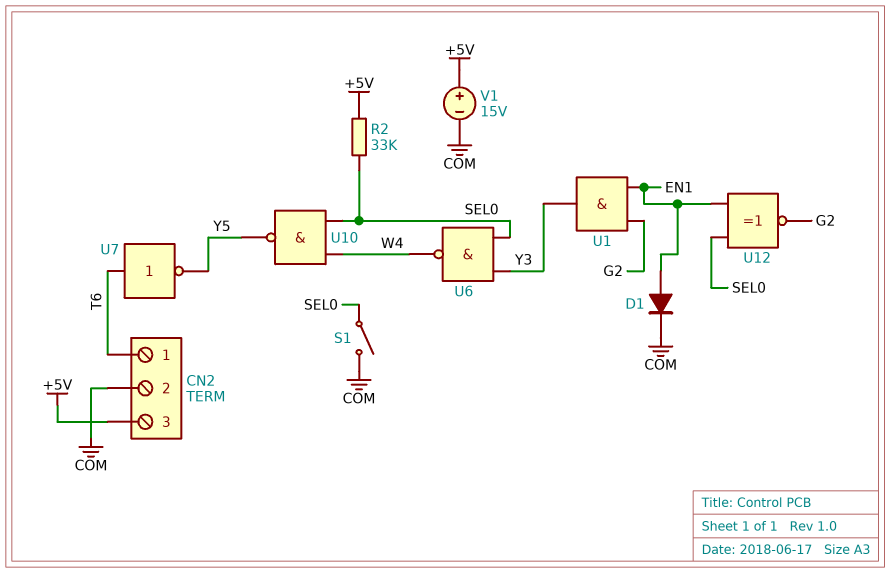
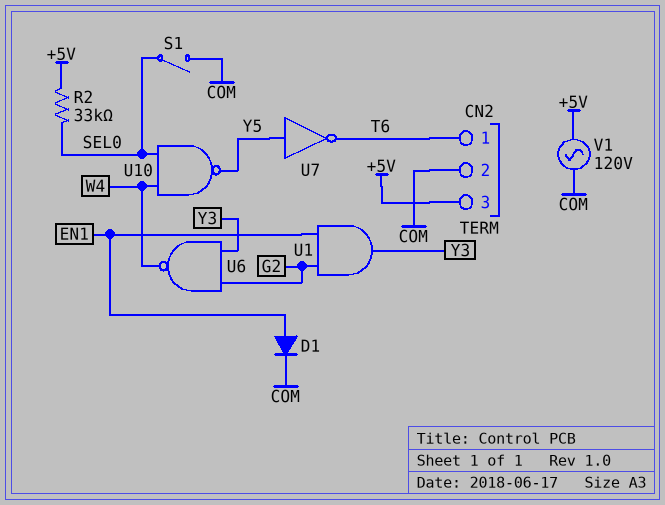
U6: NAND (in SEL0, in Y3, out W4) -> NAND (in G2, in Y3, out W4)
U7: NOT (in T6, out Y5) -> NOT (in Y5, out T6)
U12: XNOR (in EN1, in SEL0, out G2) -> none
V1: 15V (plus +5V, minus COM) -> AC 120V (+5V, COM)

